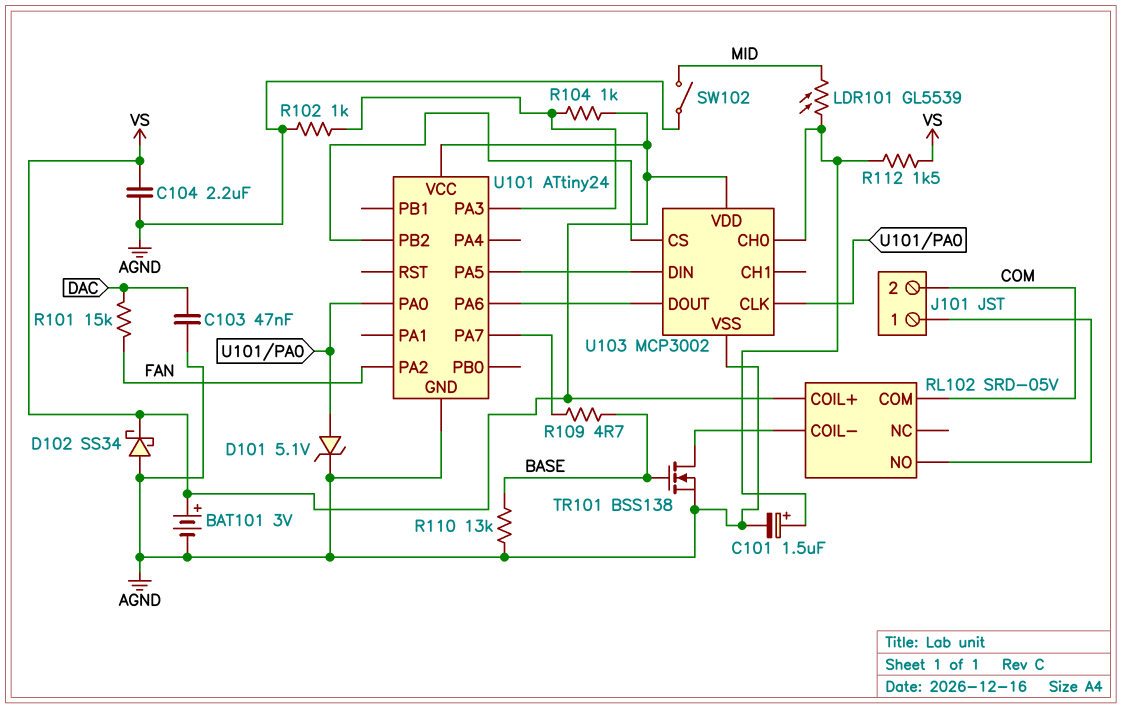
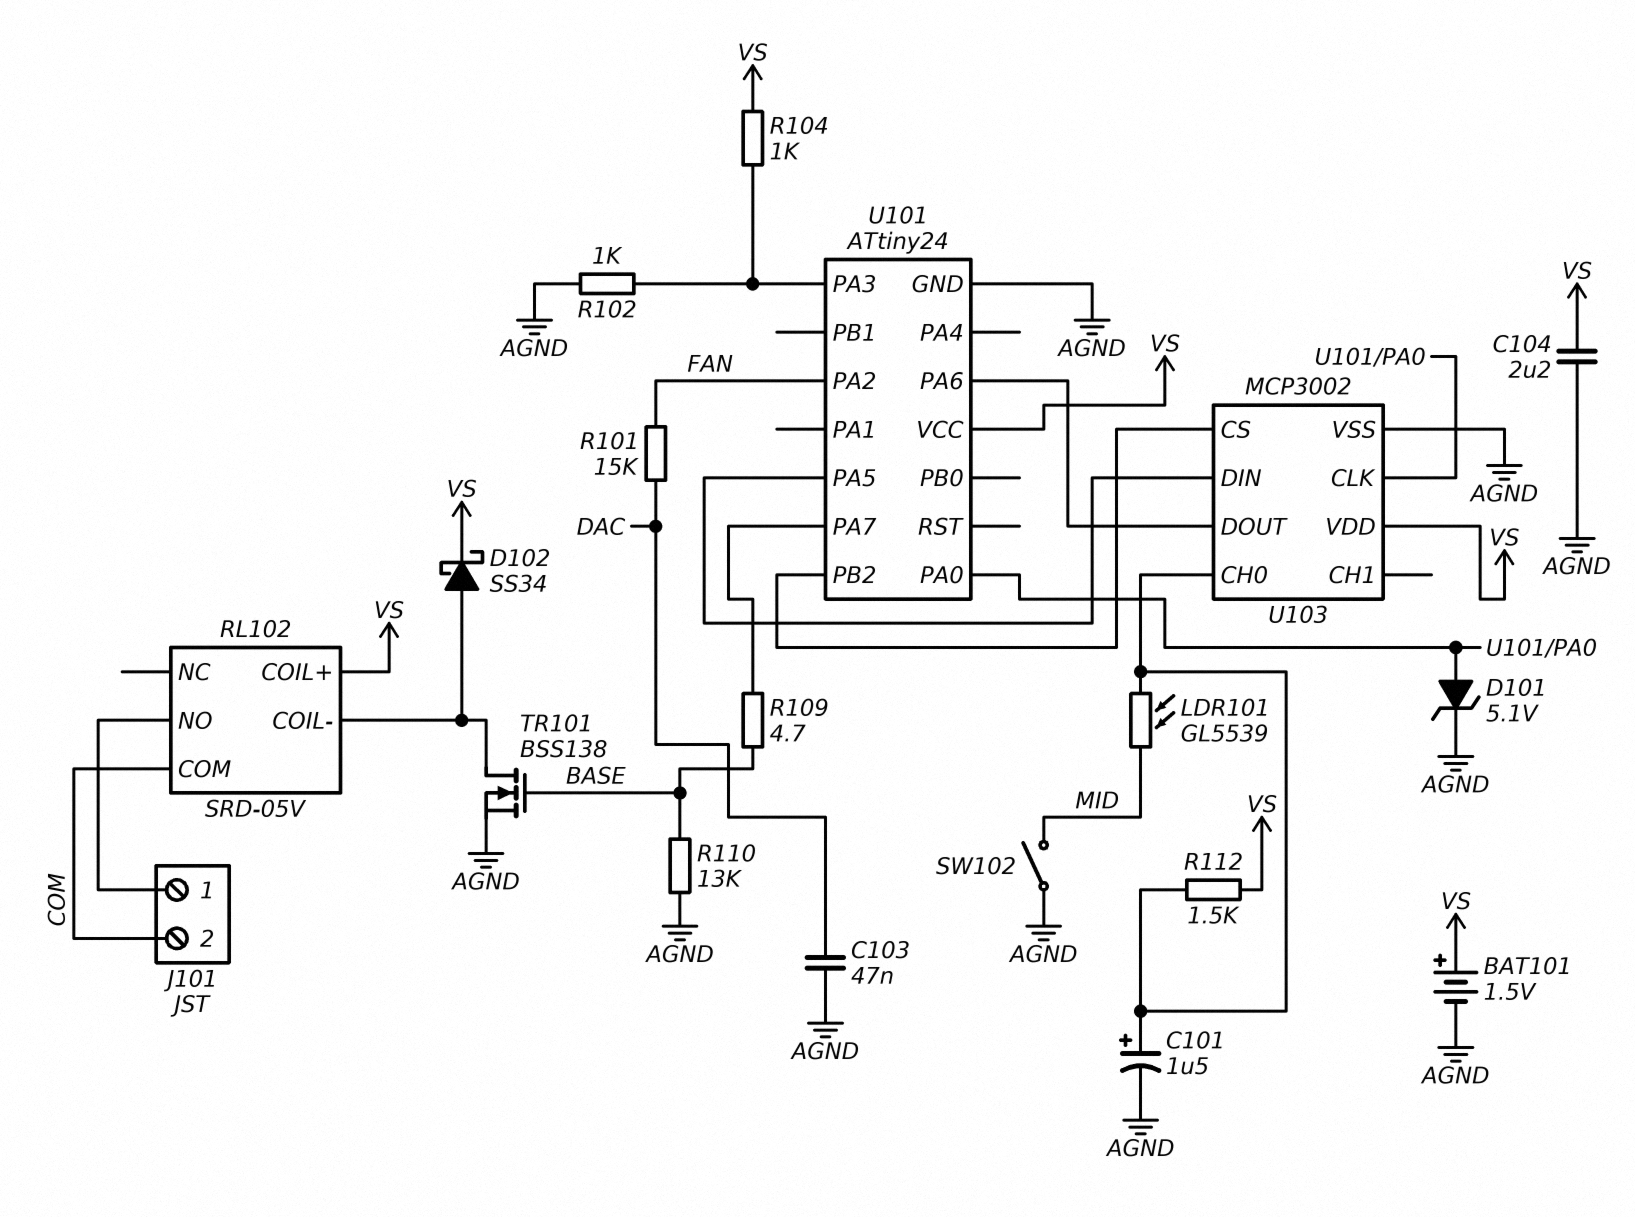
BAT101: 3V (plus VS, minus AGND) -> 1.5V (plus VS, minus AGND)
D102: schottky SS34 (A AGND, K VS) -> schottky SS34 (A RL102/COIL-, K VS)

